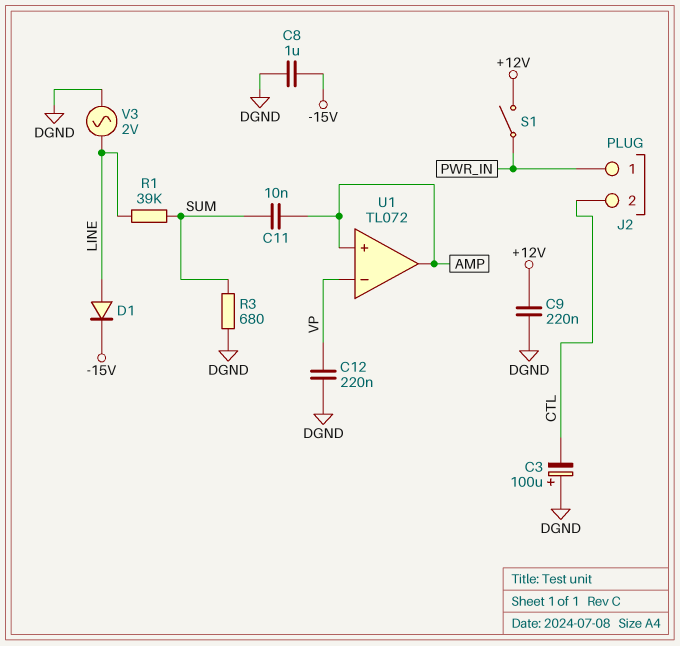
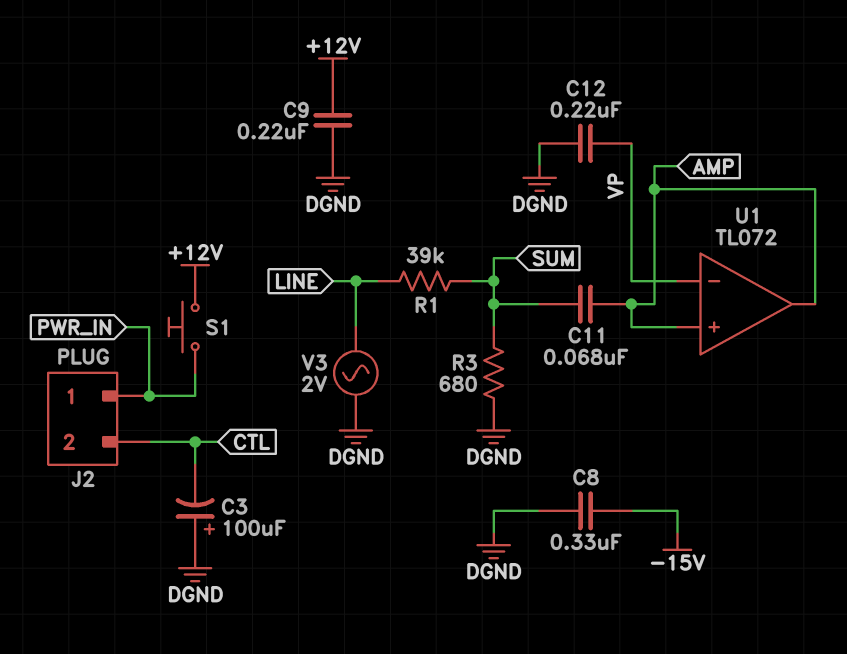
C8: 1uF (-15V, DGND) -> 330nF (-15V, DGND)
C11: 10nF (AMP, SUM) -> 68nF (AMP, SUM)
D1: diode (A LINE, K -15V) -> none
S1: switch (+12V, PWR_IN) -> button (+12V, PWR_IN)

